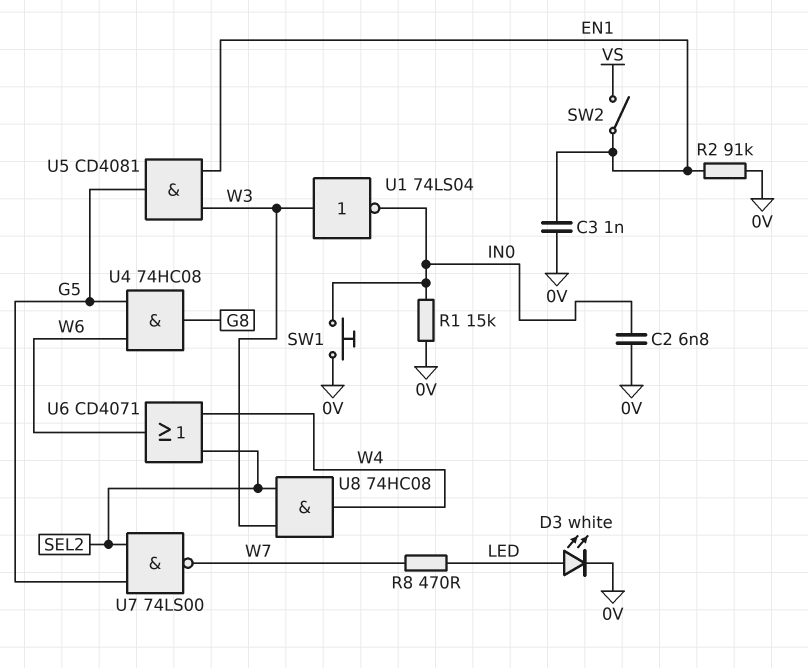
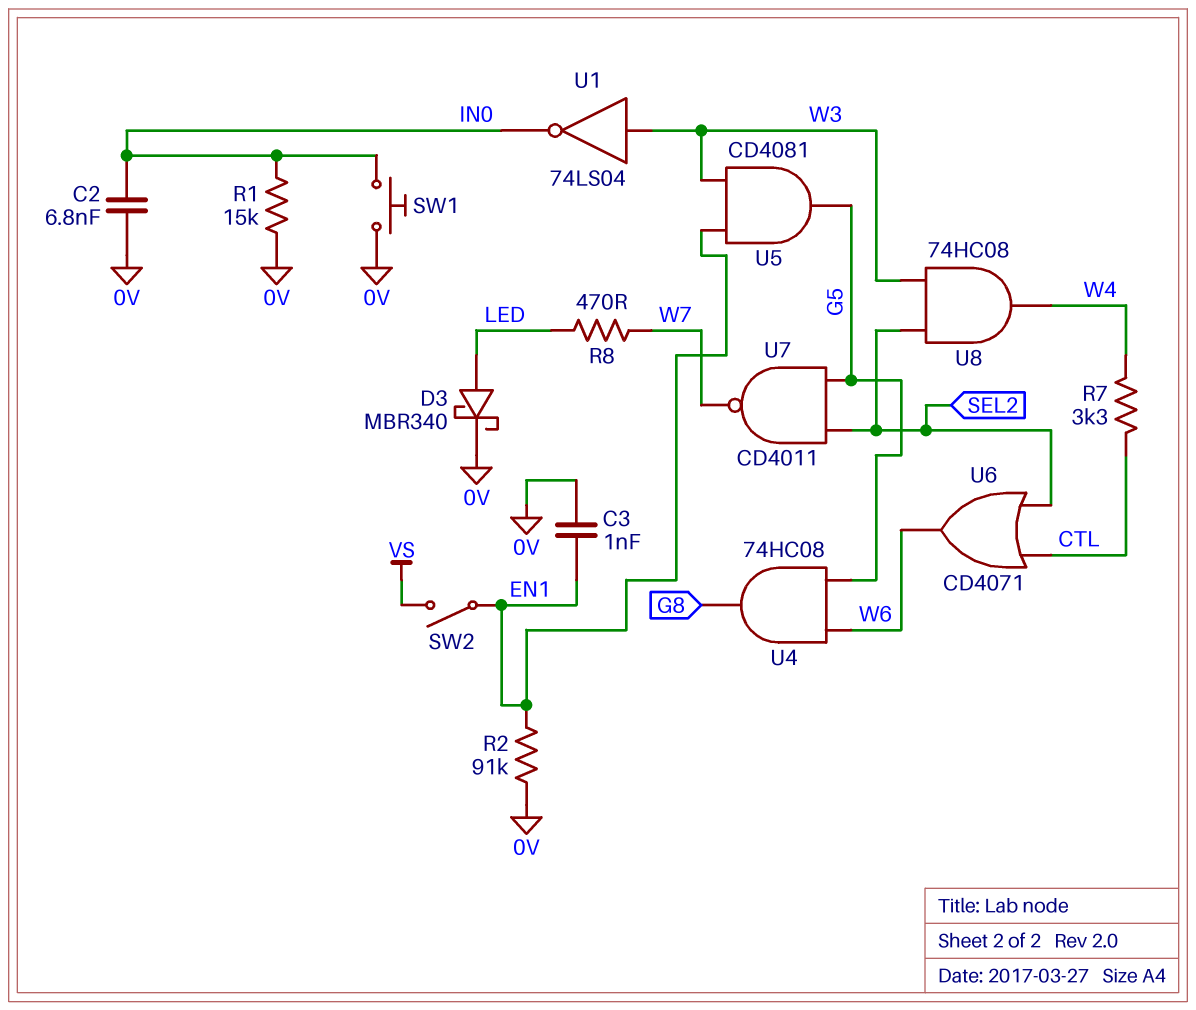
D3: LED white (A LED, K 0V) -> schottky MBR340 (A LED, K 0V)
R7: none -> 3.3k (CTL, W4)
U6: OR CD4071 (in SEL2, in W4, out W6) -> OR CD4071 (in CTL, in SEL2, out W6)
U7: NAND 74LS00 (in G5, in SEL2, out W7) -> NAND CD4011 (in G5, in SEL2, out W7)

